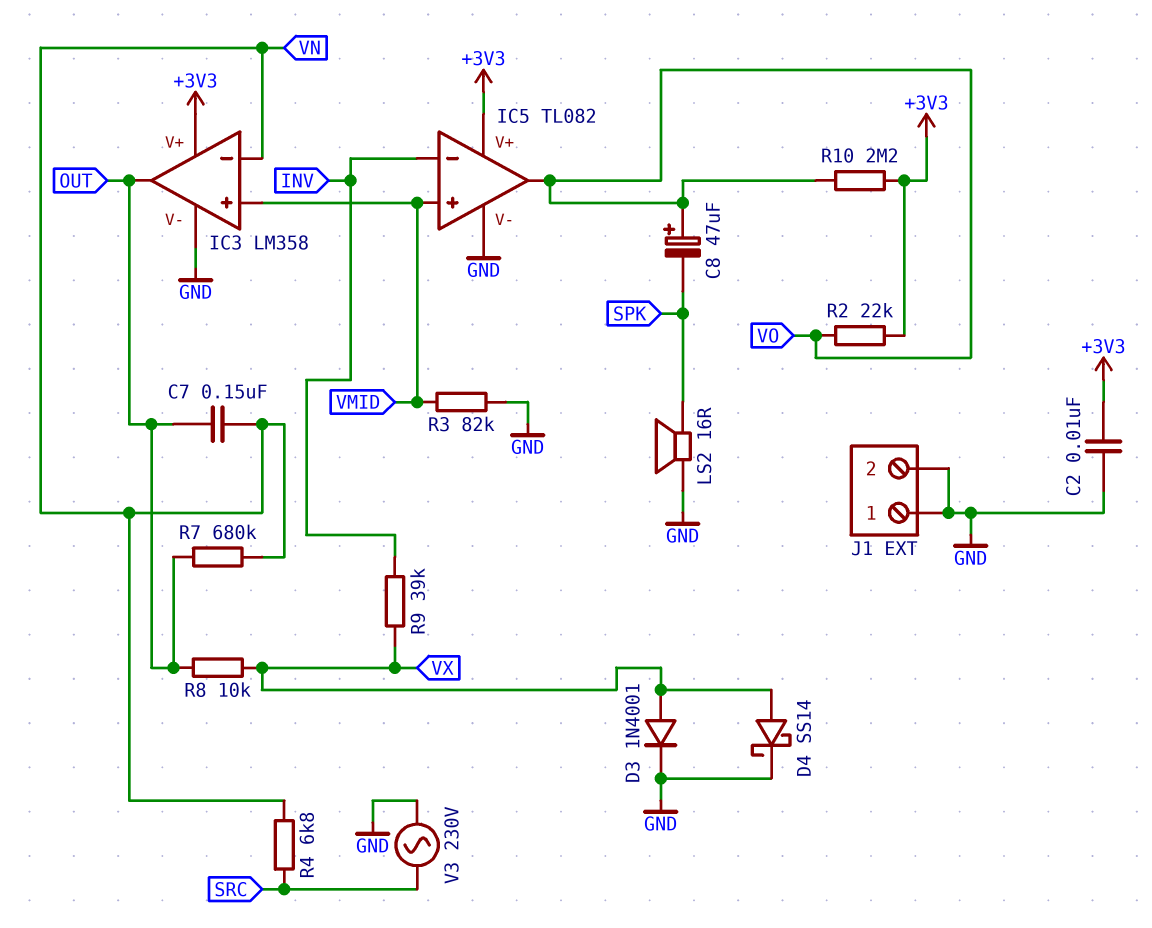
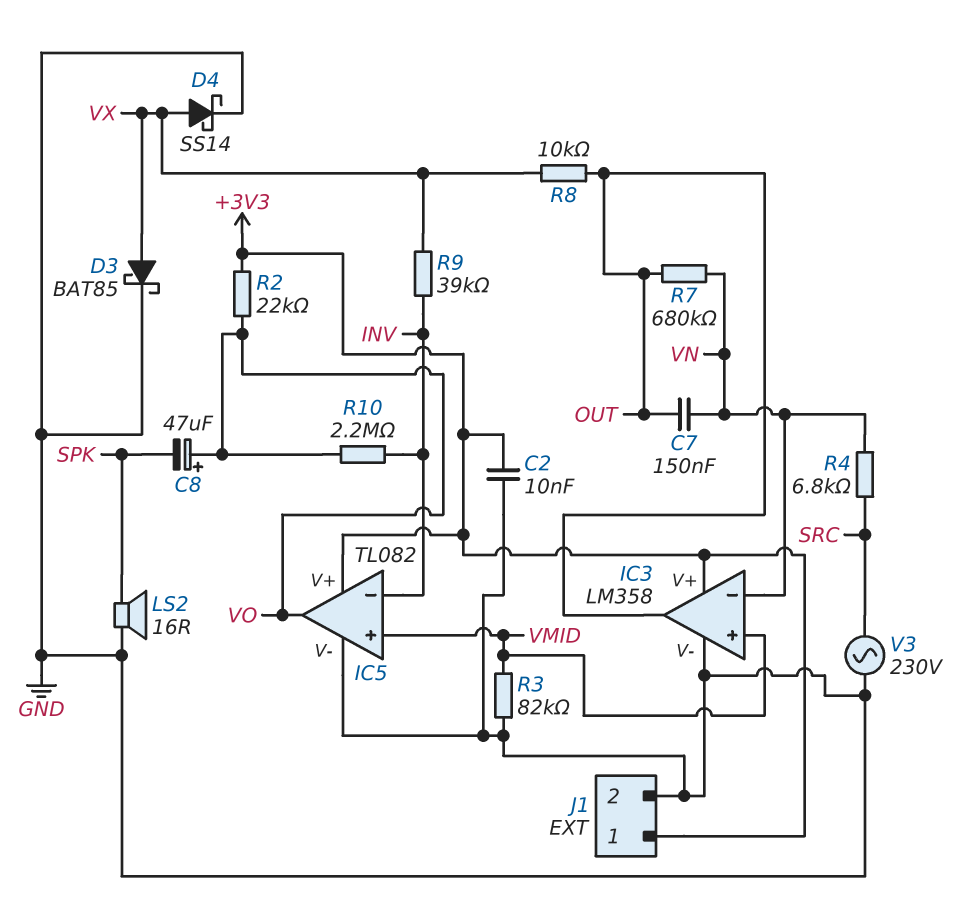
D3: diode 1N4001 (A VX, K GND) -> schottky BAT85 (A VX, K GND)
J1 pin 1: GND -> +3V3
R10: 2.2M (+3V3, VO) -> 2.2M (INV, VO)

